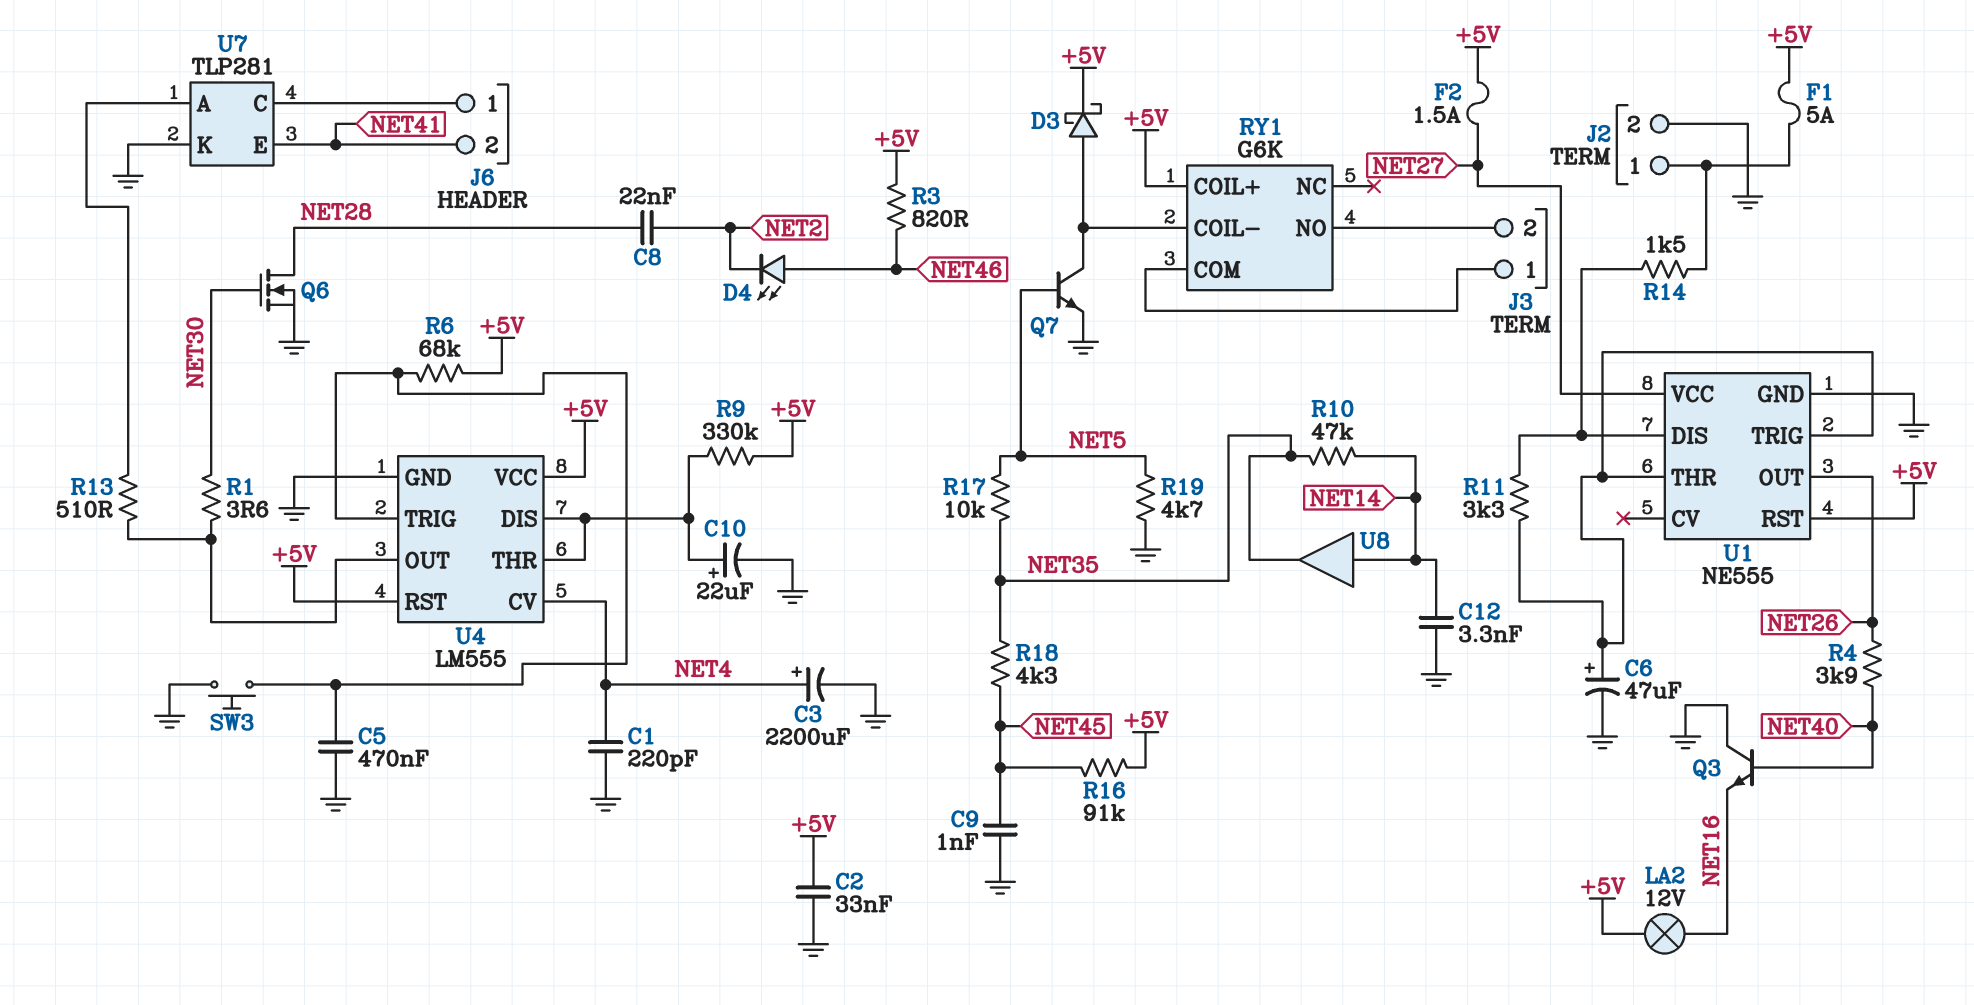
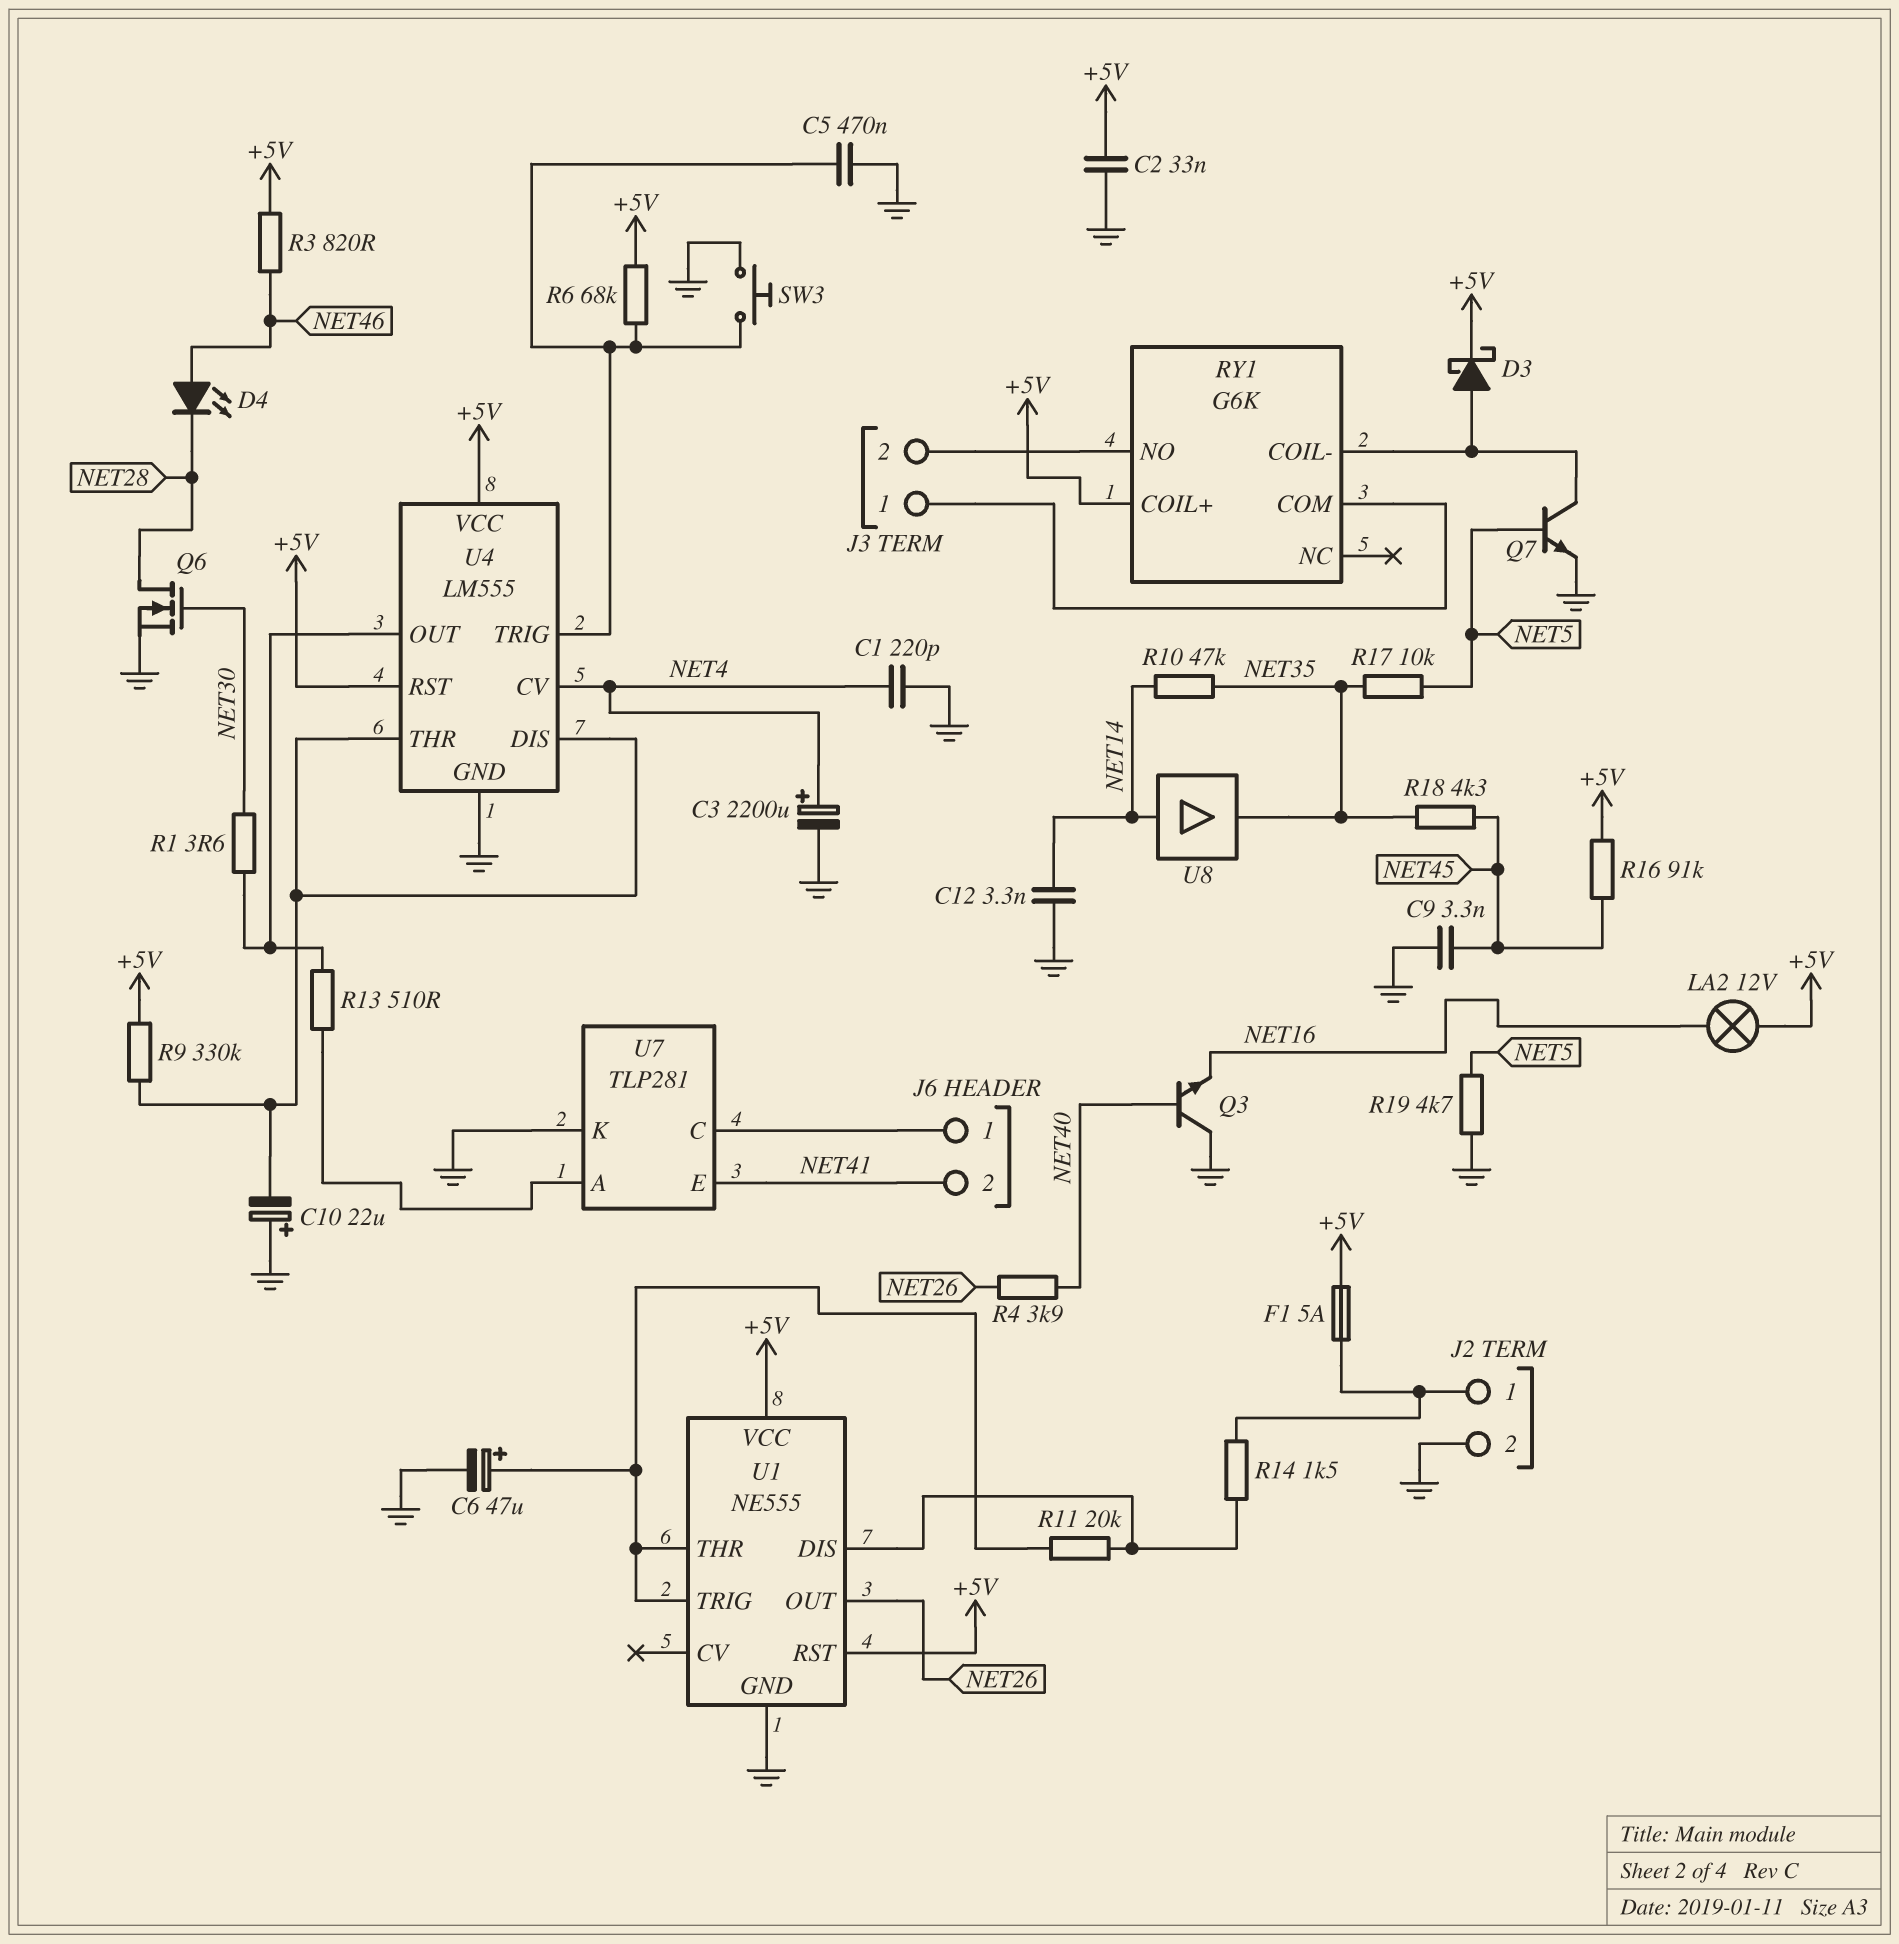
C8: 22nF (NET2, NET28) -> none
C9: 1nF (GND, NET45) -> 3.3nF (GND, NET45)
C10: 22uF (plus U4/DIS, minus GND) -> 22uF (plus GND, minus U4/DIS)
D4: LED (A NET46, K NET2) -> LED (A NET46, K NET28)
F2: 1.5A (+5V, NET27) -> none
R11: 3.3k (U1/DIS, U1/THR) -> 20k (U1/DIS, U1/THR)
U1 pin VCC: NET27 -> +5V

